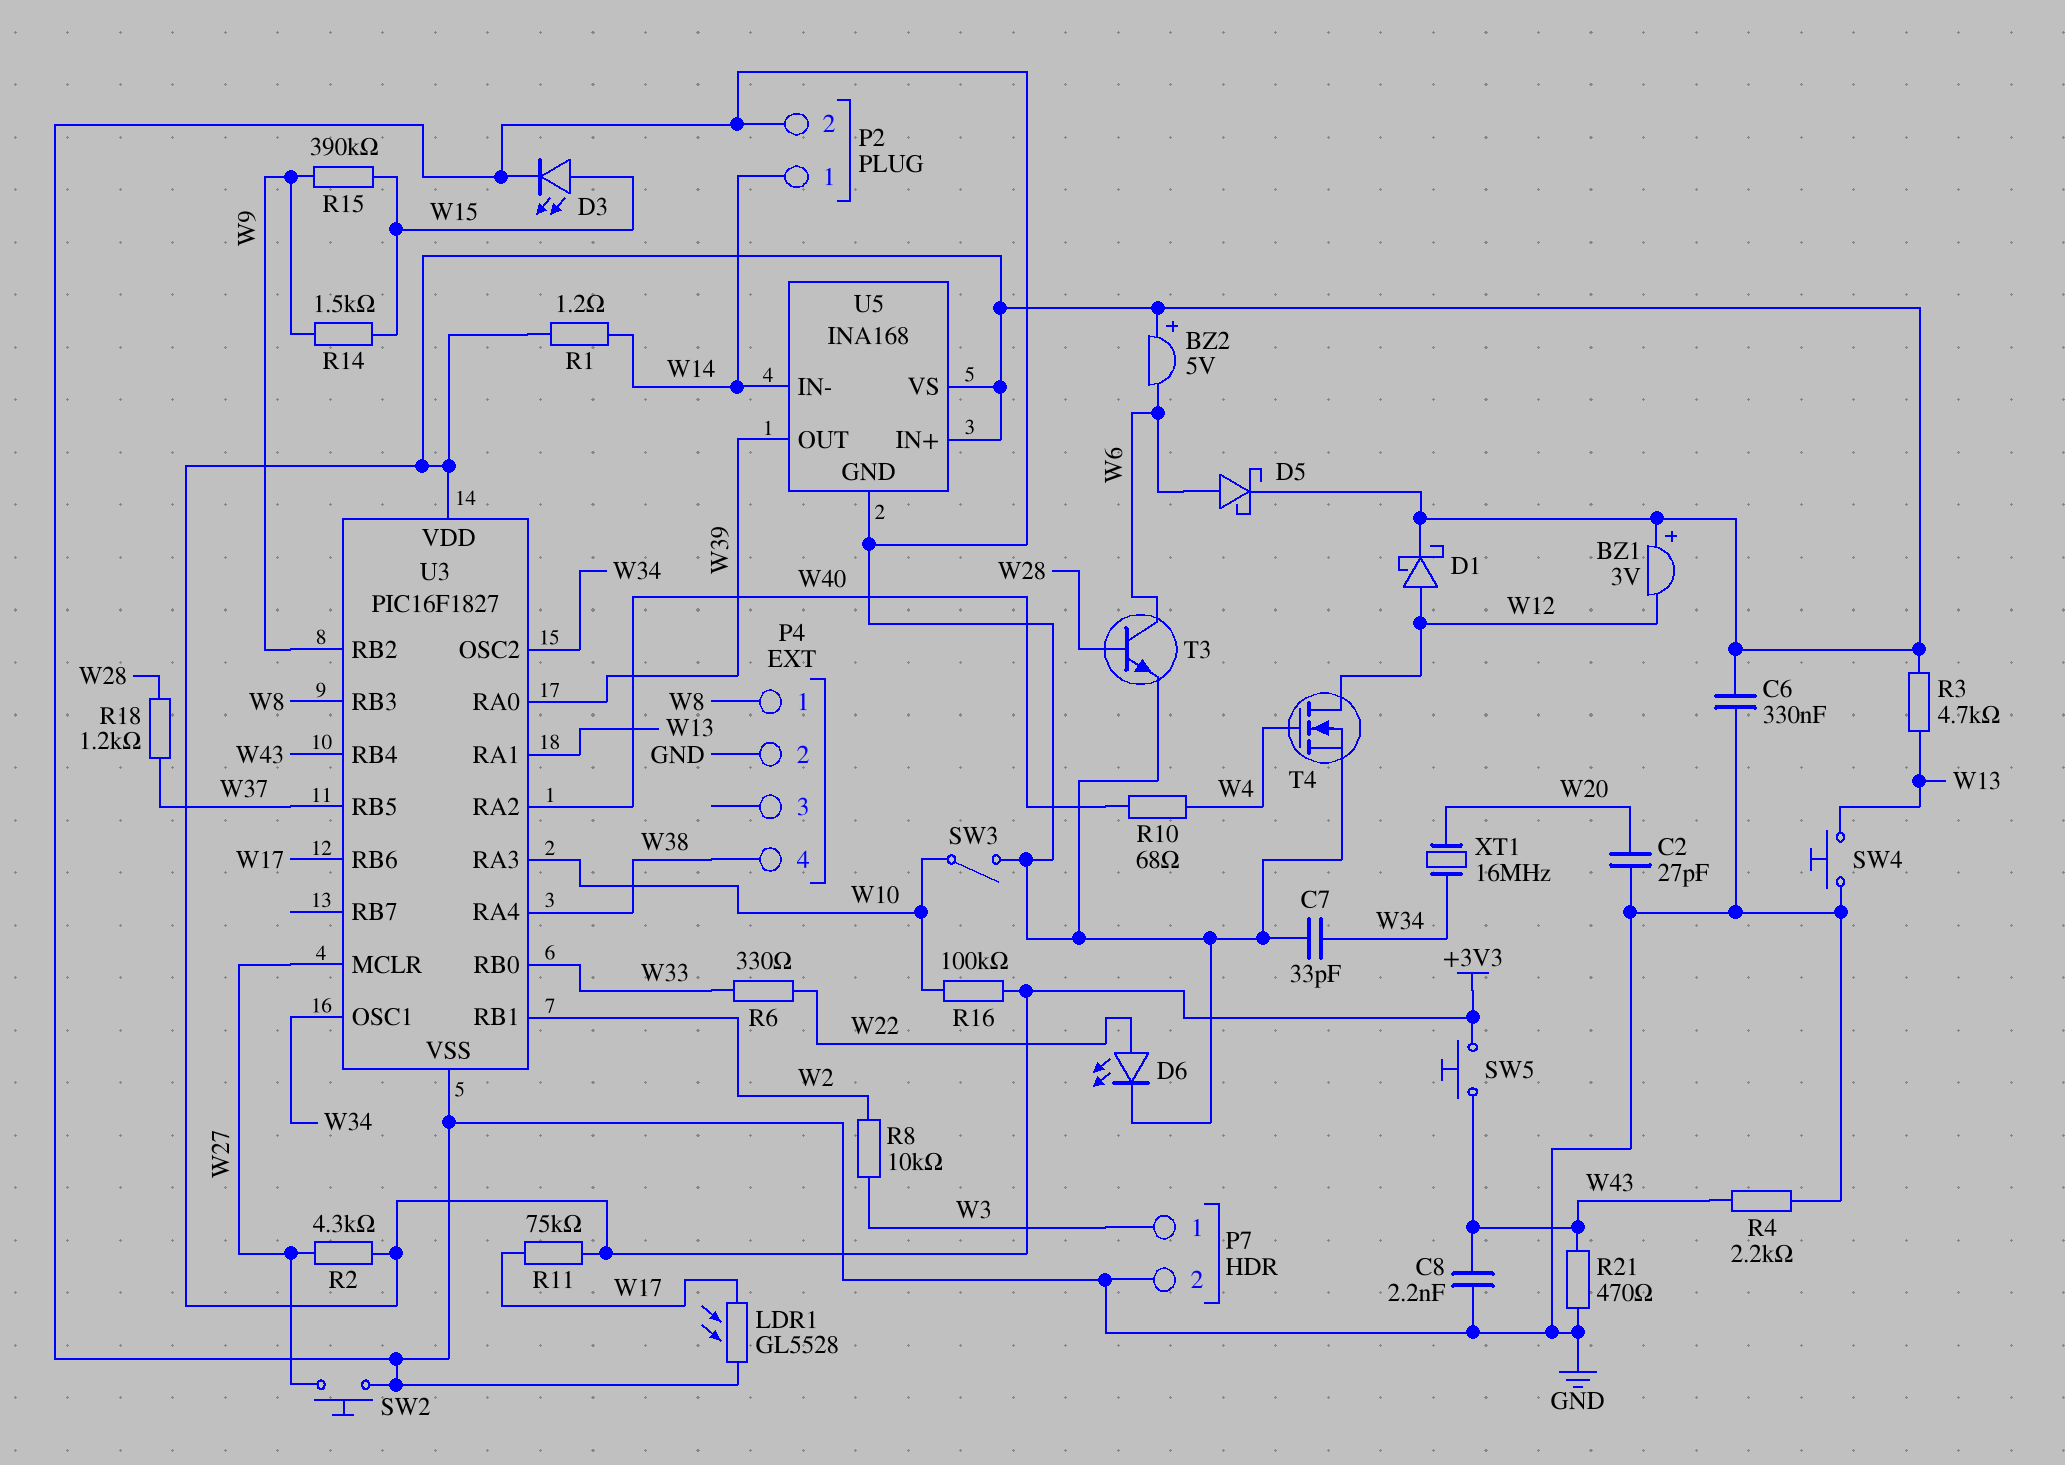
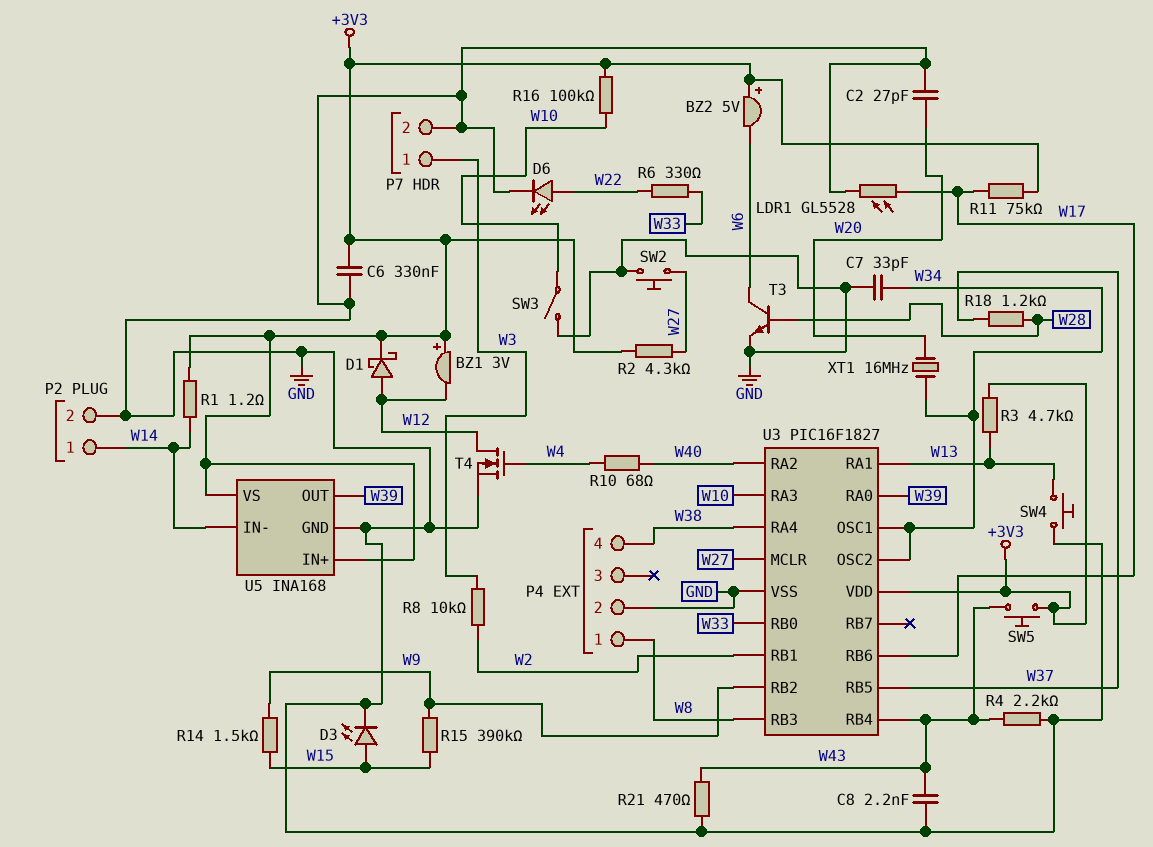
D5: schottky (A W6, K +3V3) -> none

